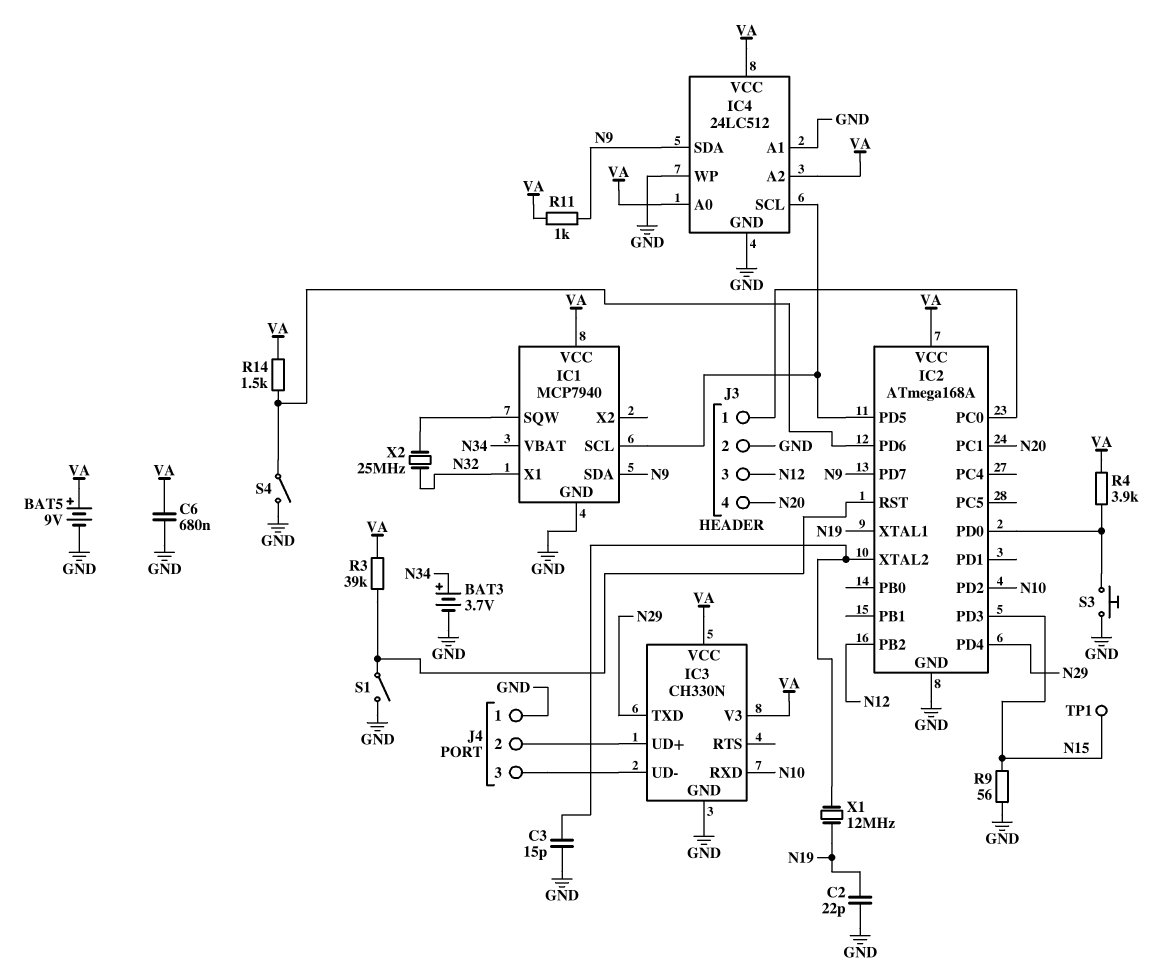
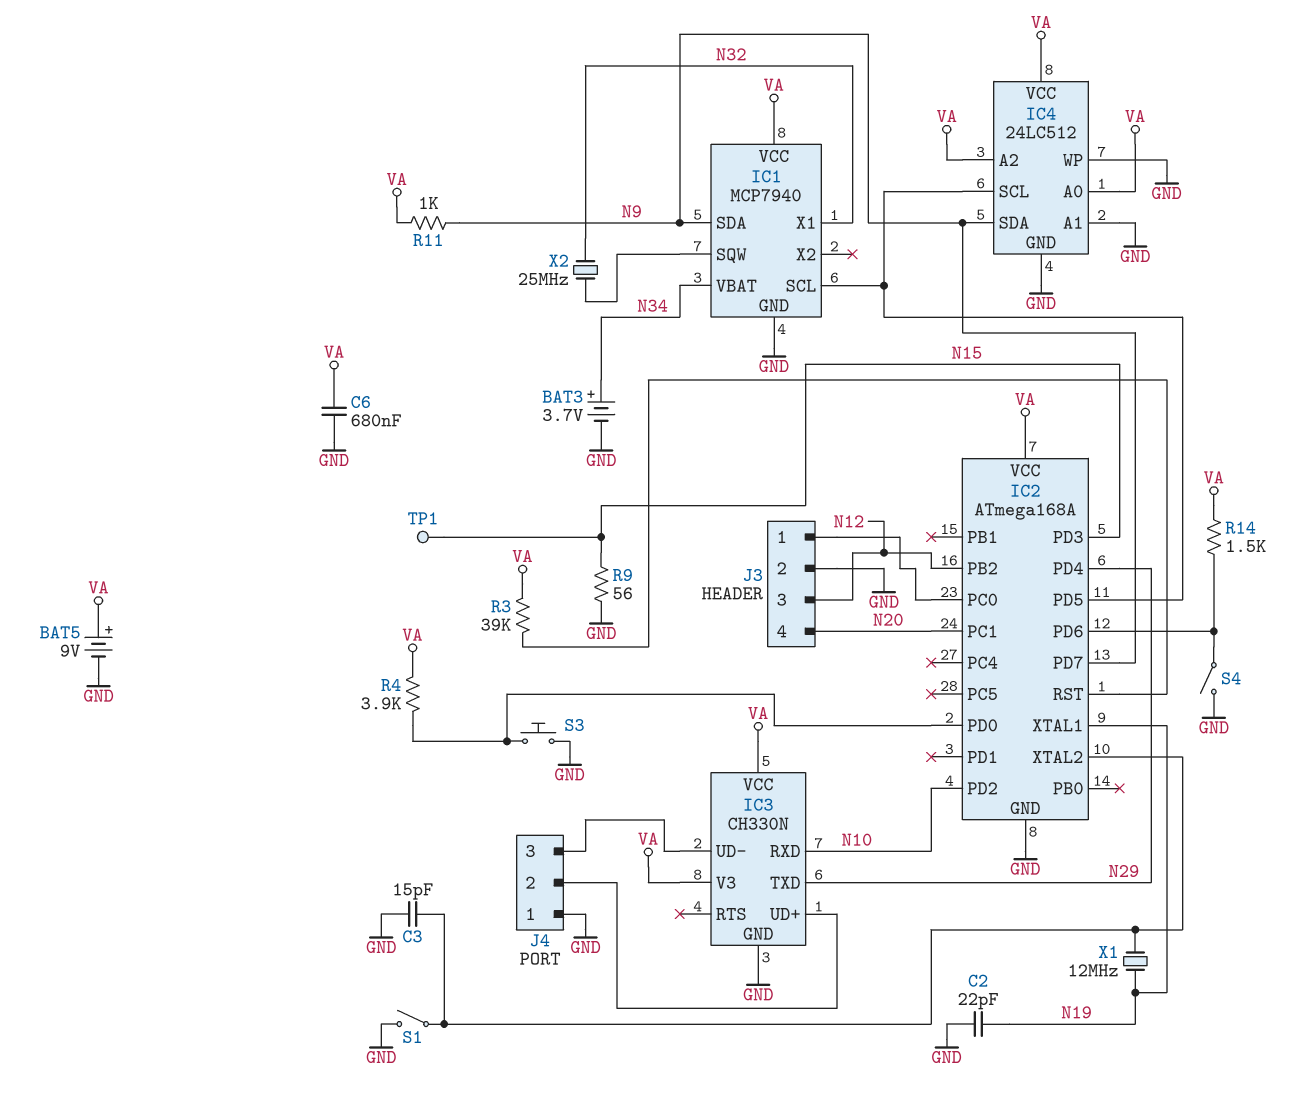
S1: switch (GND, IC2/RST) -> switch (GND, IC2/XTAL2)

